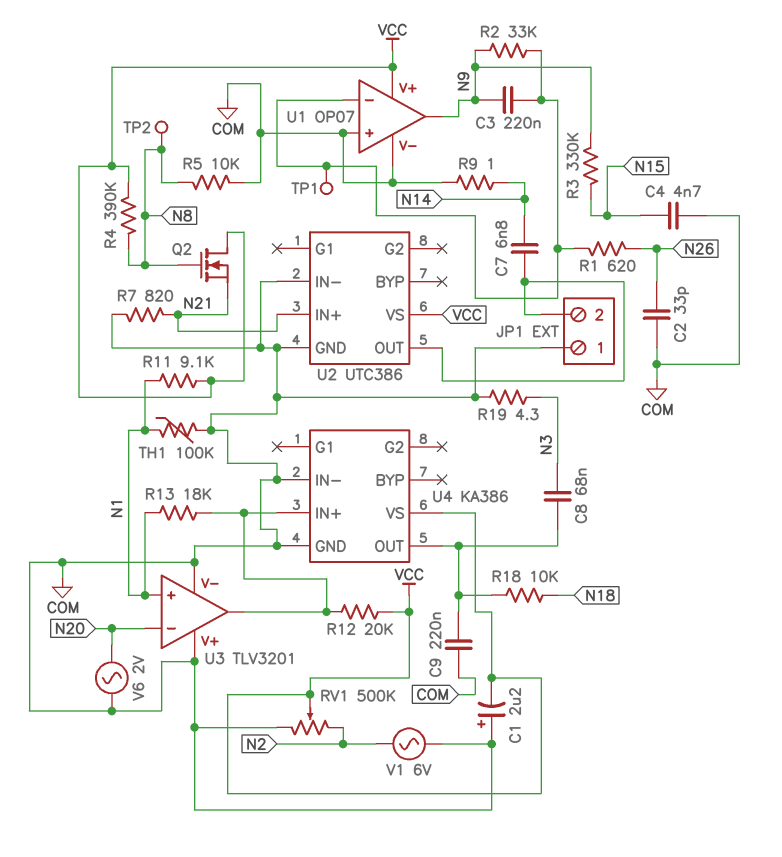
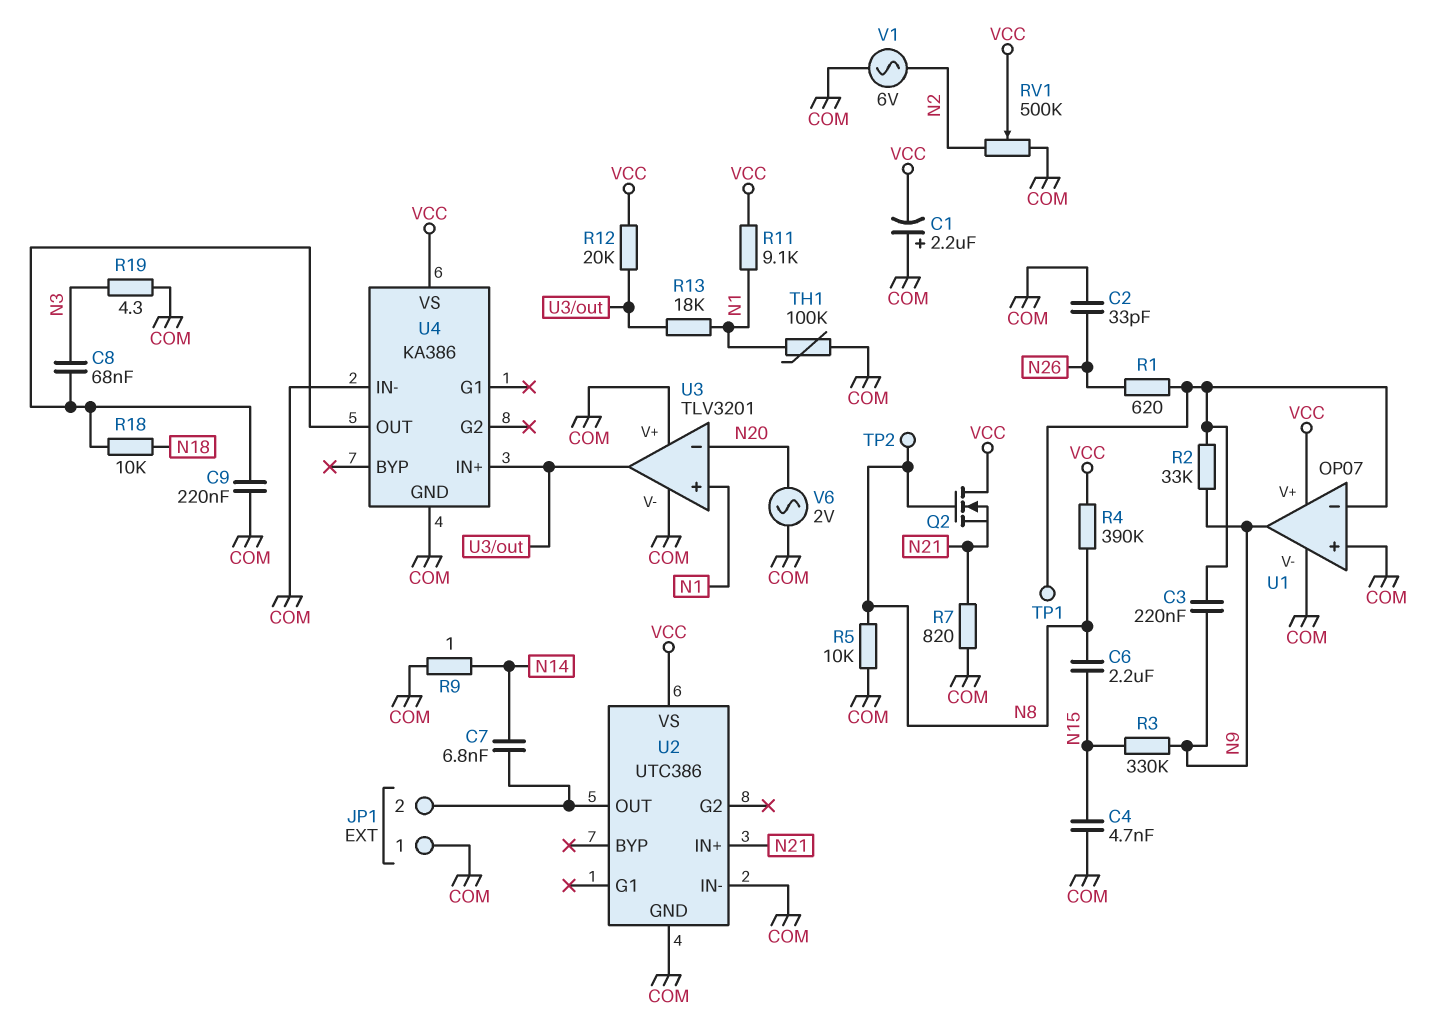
C6: none -> 2.2uF (N8, N15)

